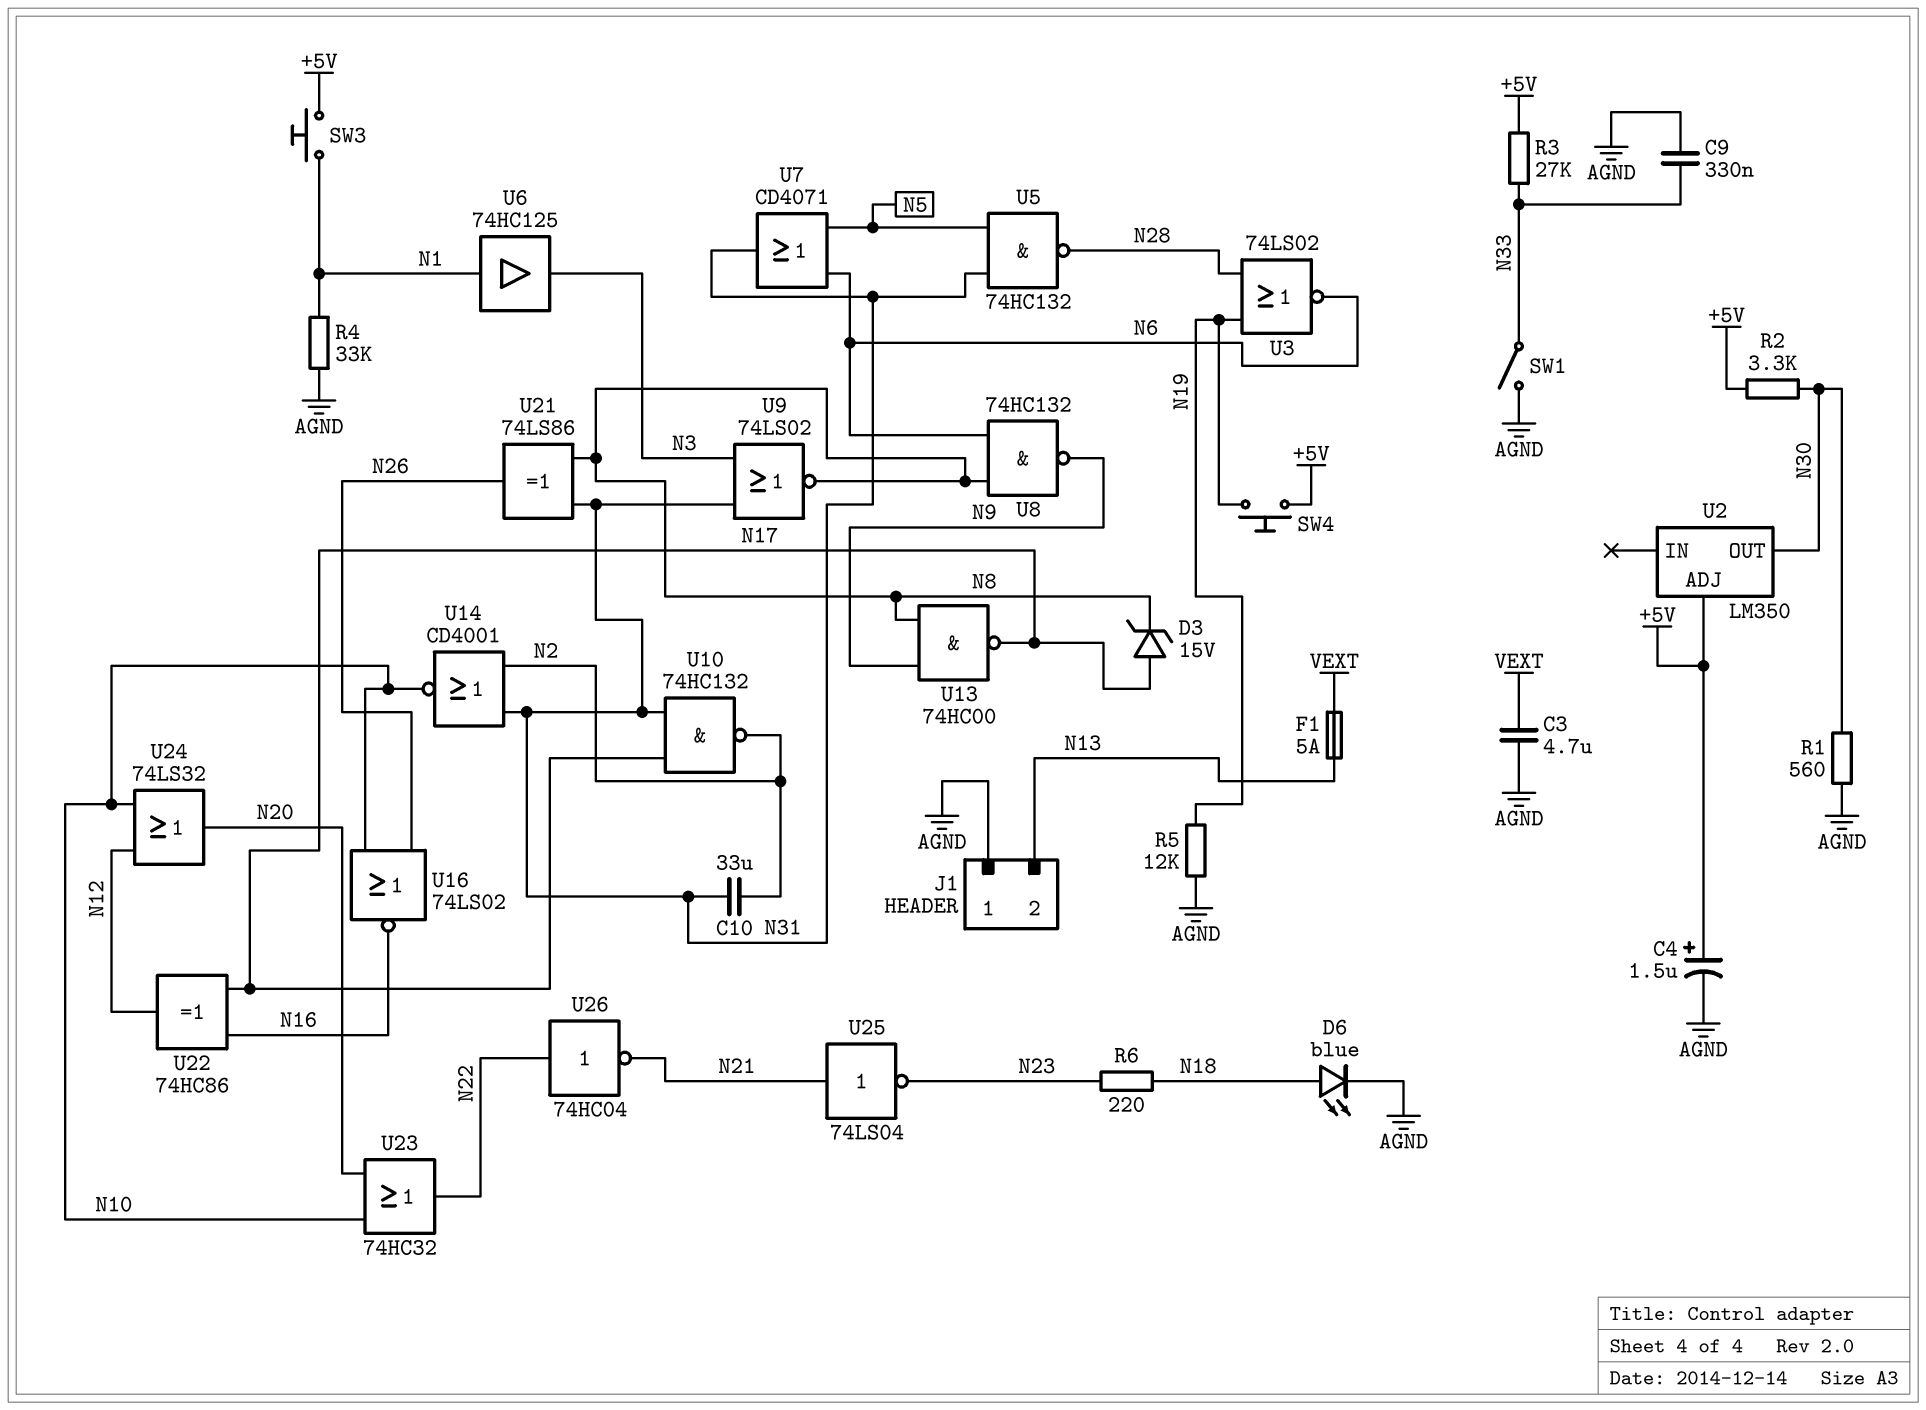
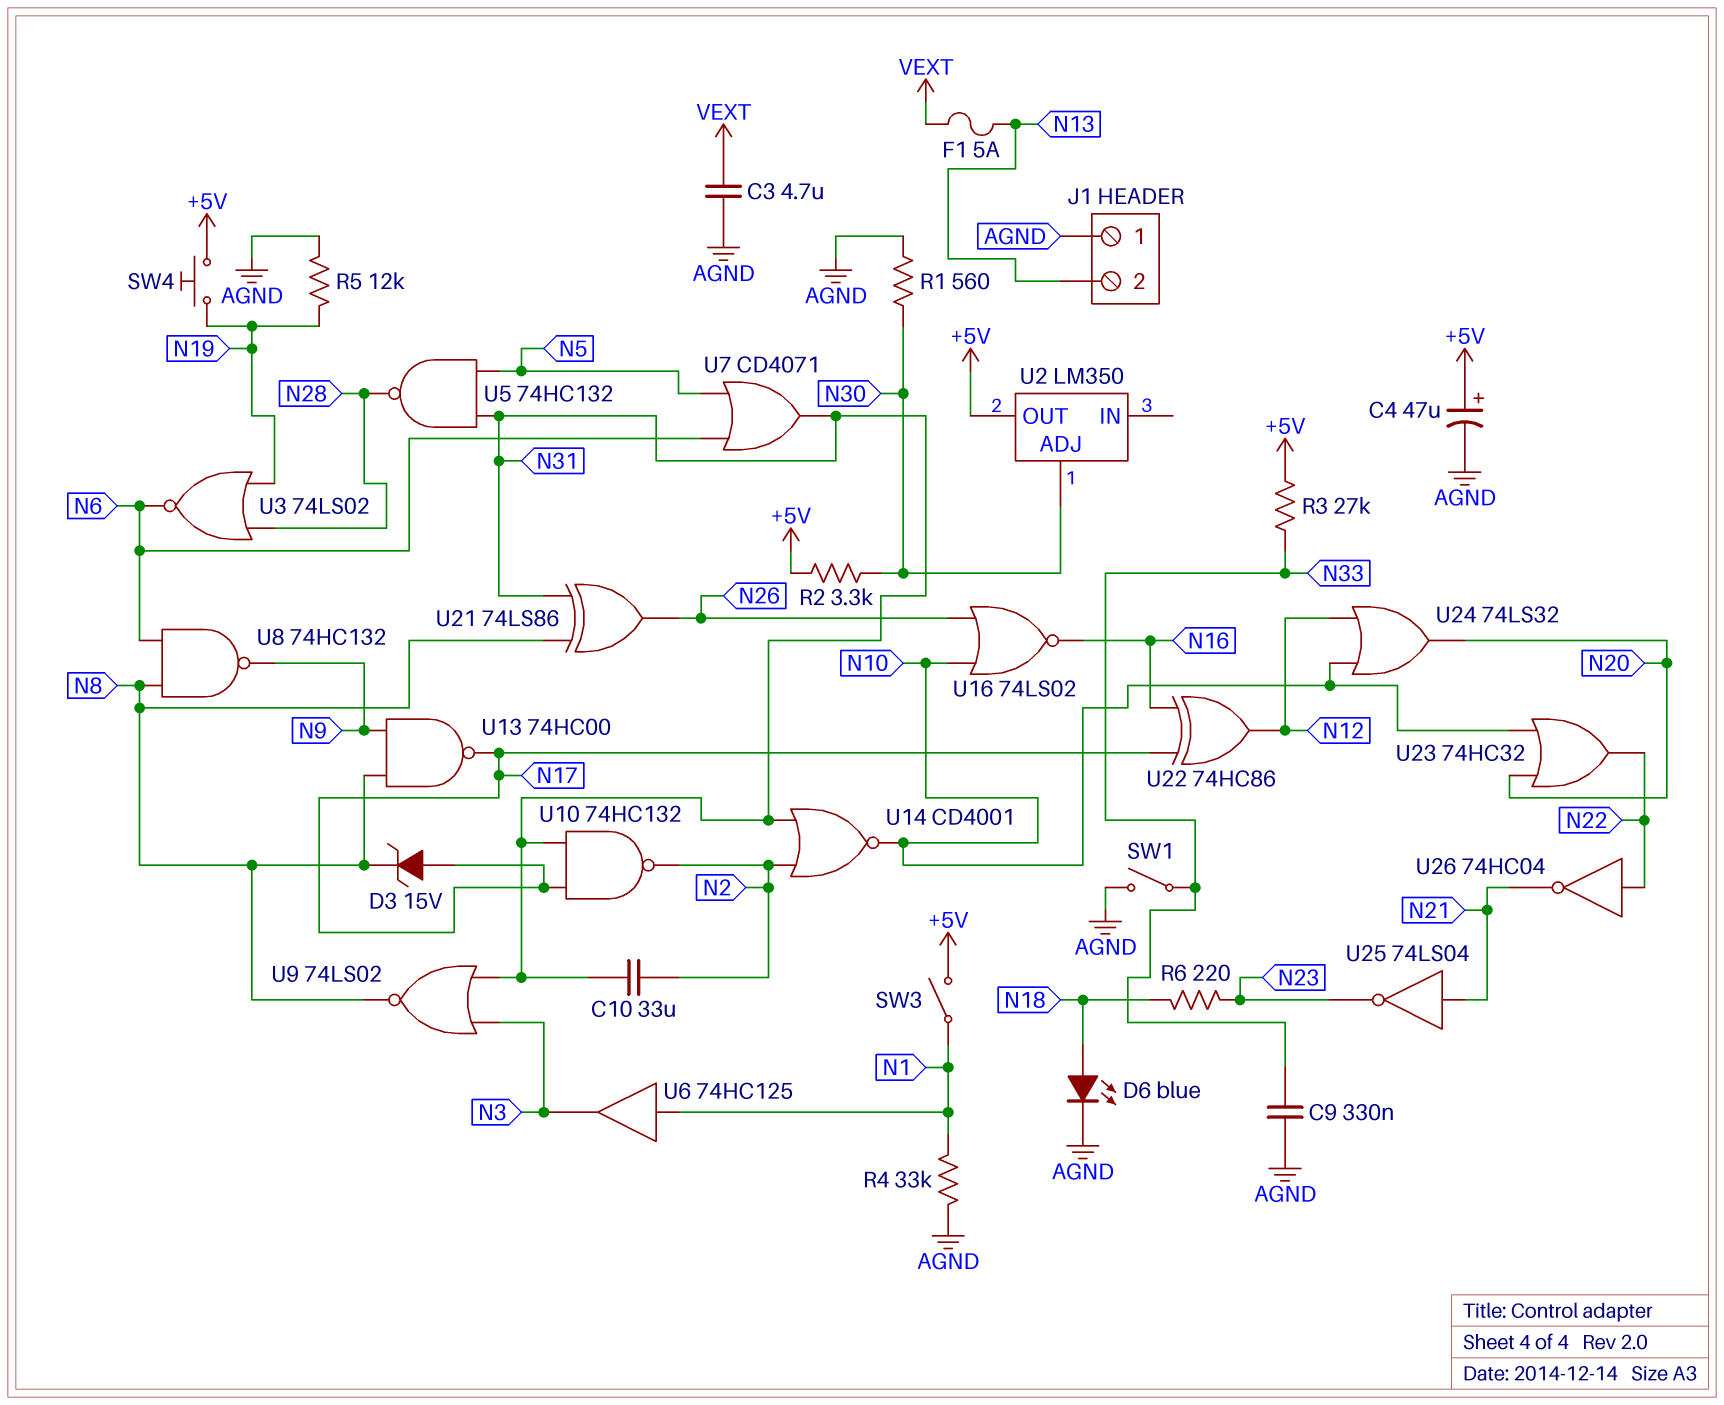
C4: 1.5uF (plus +5V, minus AGND) -> 47uF (plus +5V, minus AGND)
SW3: button (+5V, N1) -> switch (+5V, N1)
U2 pin ADJ: +5V -> N30
U2 pin OUT: N30 -> +5V

